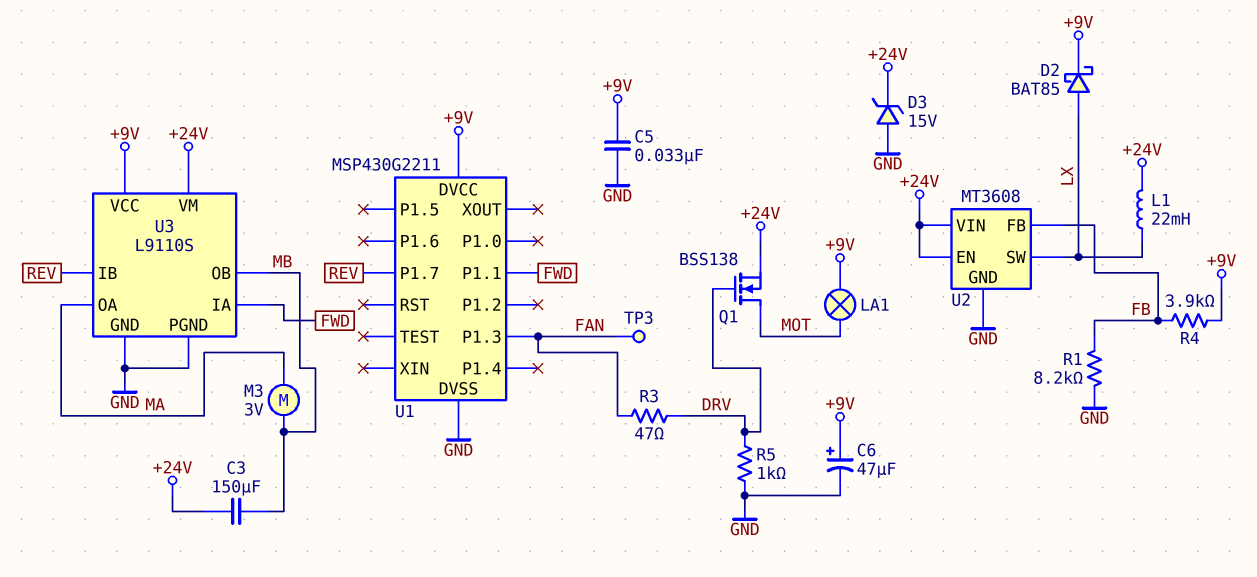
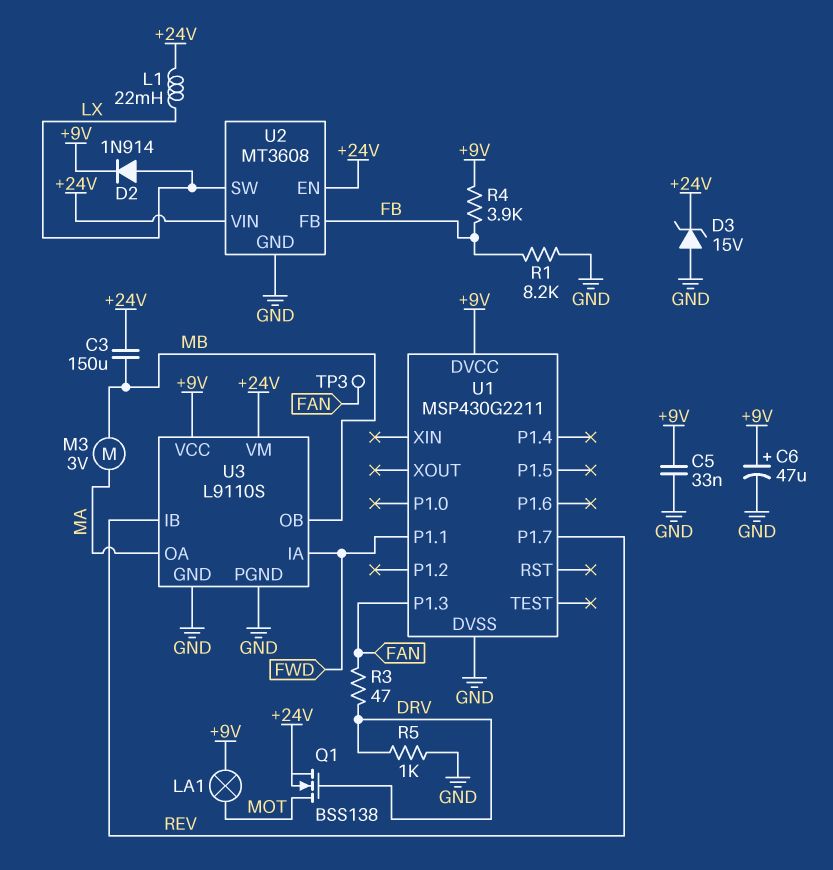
D2: schottky BAT85 (A LX, K +9V) -> diode 1N914 (A LX, K +9V)

